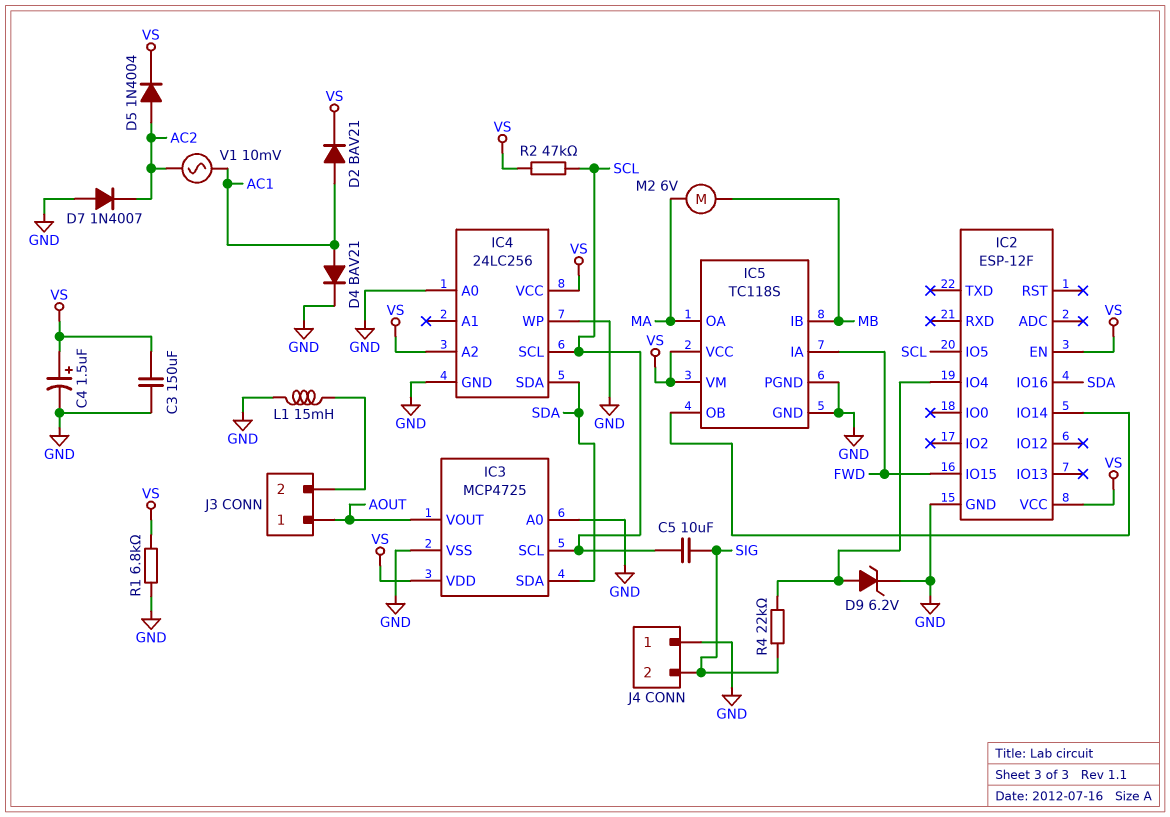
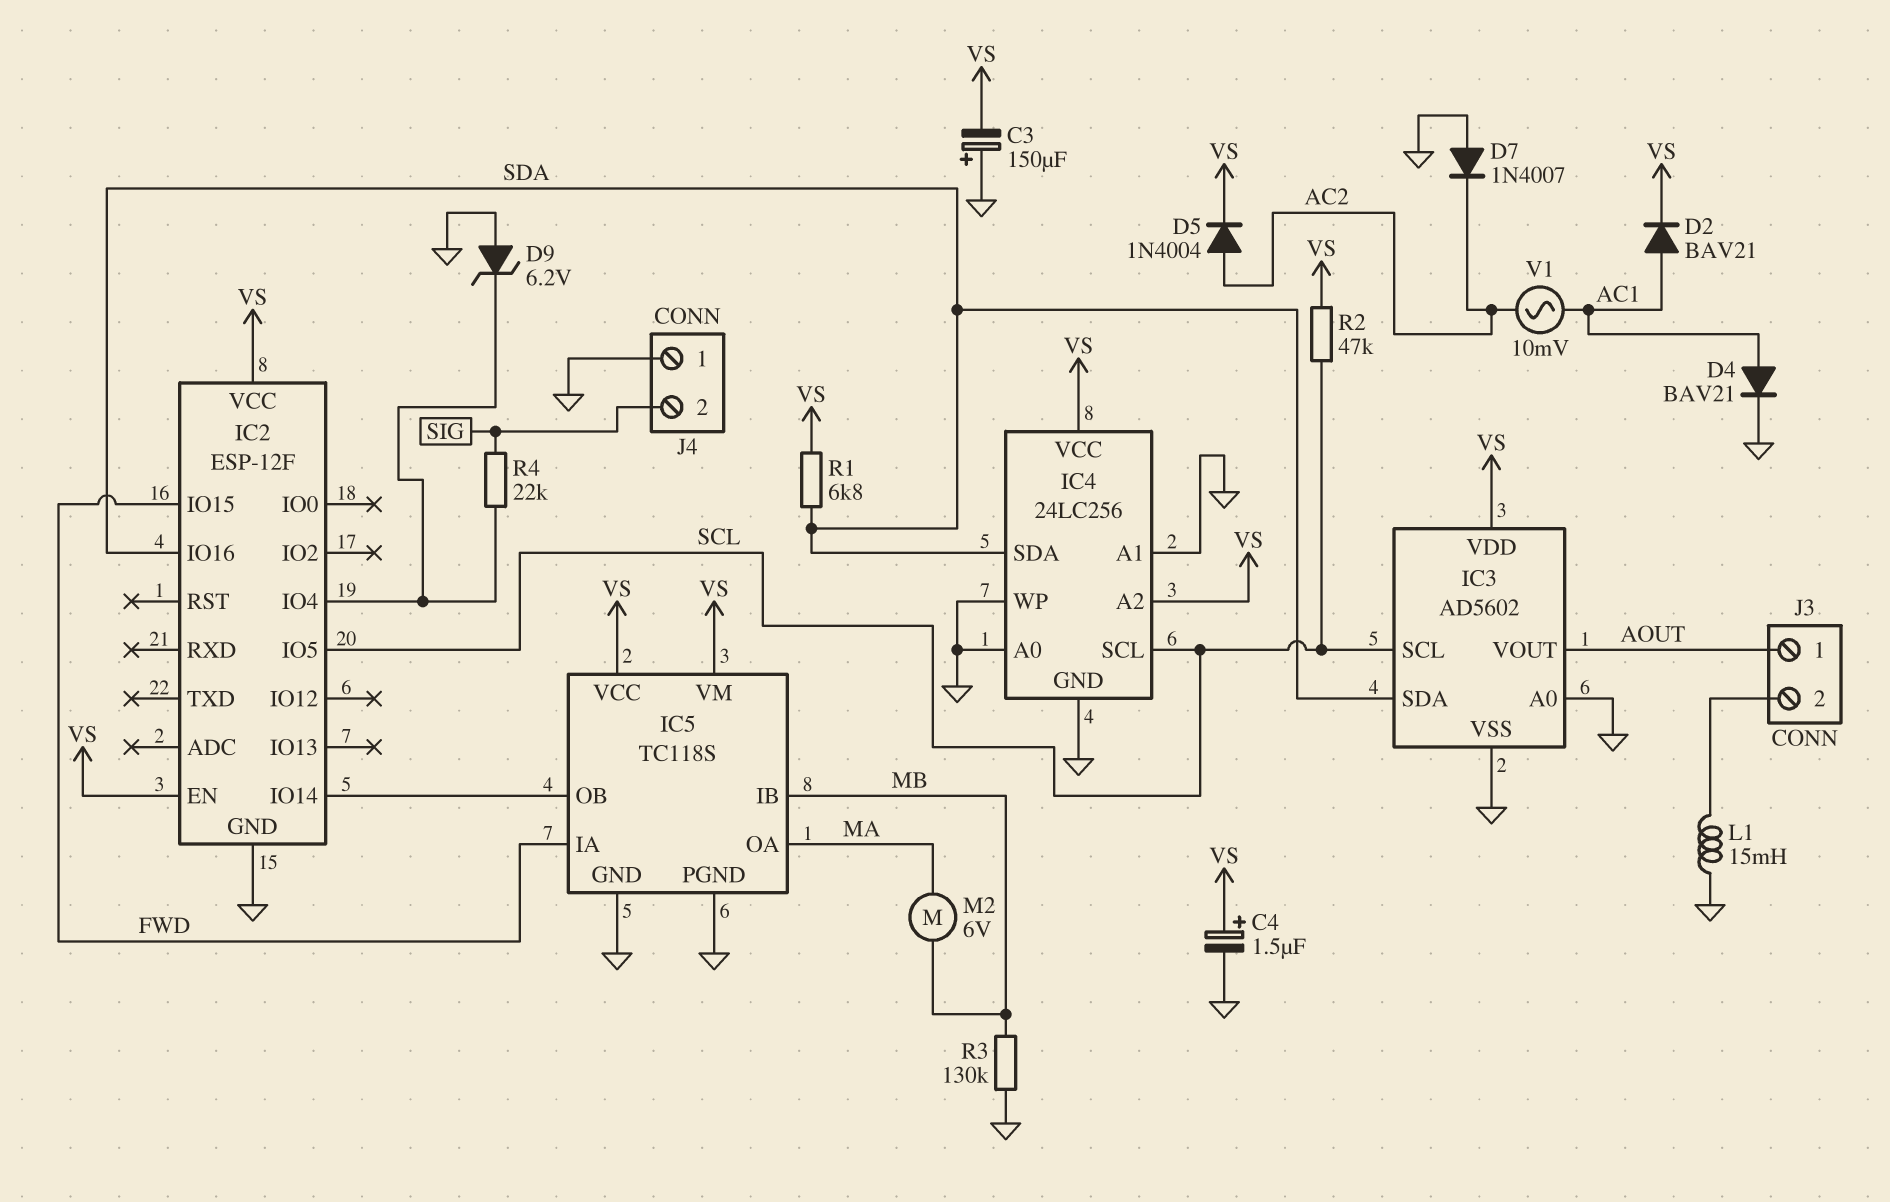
C3: 150uF (GND, VS) -> 150uF (plus GND, minus VS)
C5: 10uF (SCL, SIG) -> none
D9: zener 6.2V (A IC2/IO4, K GND) -> zener 6.2V (A GND, K IC2/IO4)
IC3: MCP4725 -> AD5602
IC4 pin A1: none -> GND
R1: 6.8k (GND, VS) -> 6.8k (SDA, VS)
R3: none -> 130k (GND, MB)

